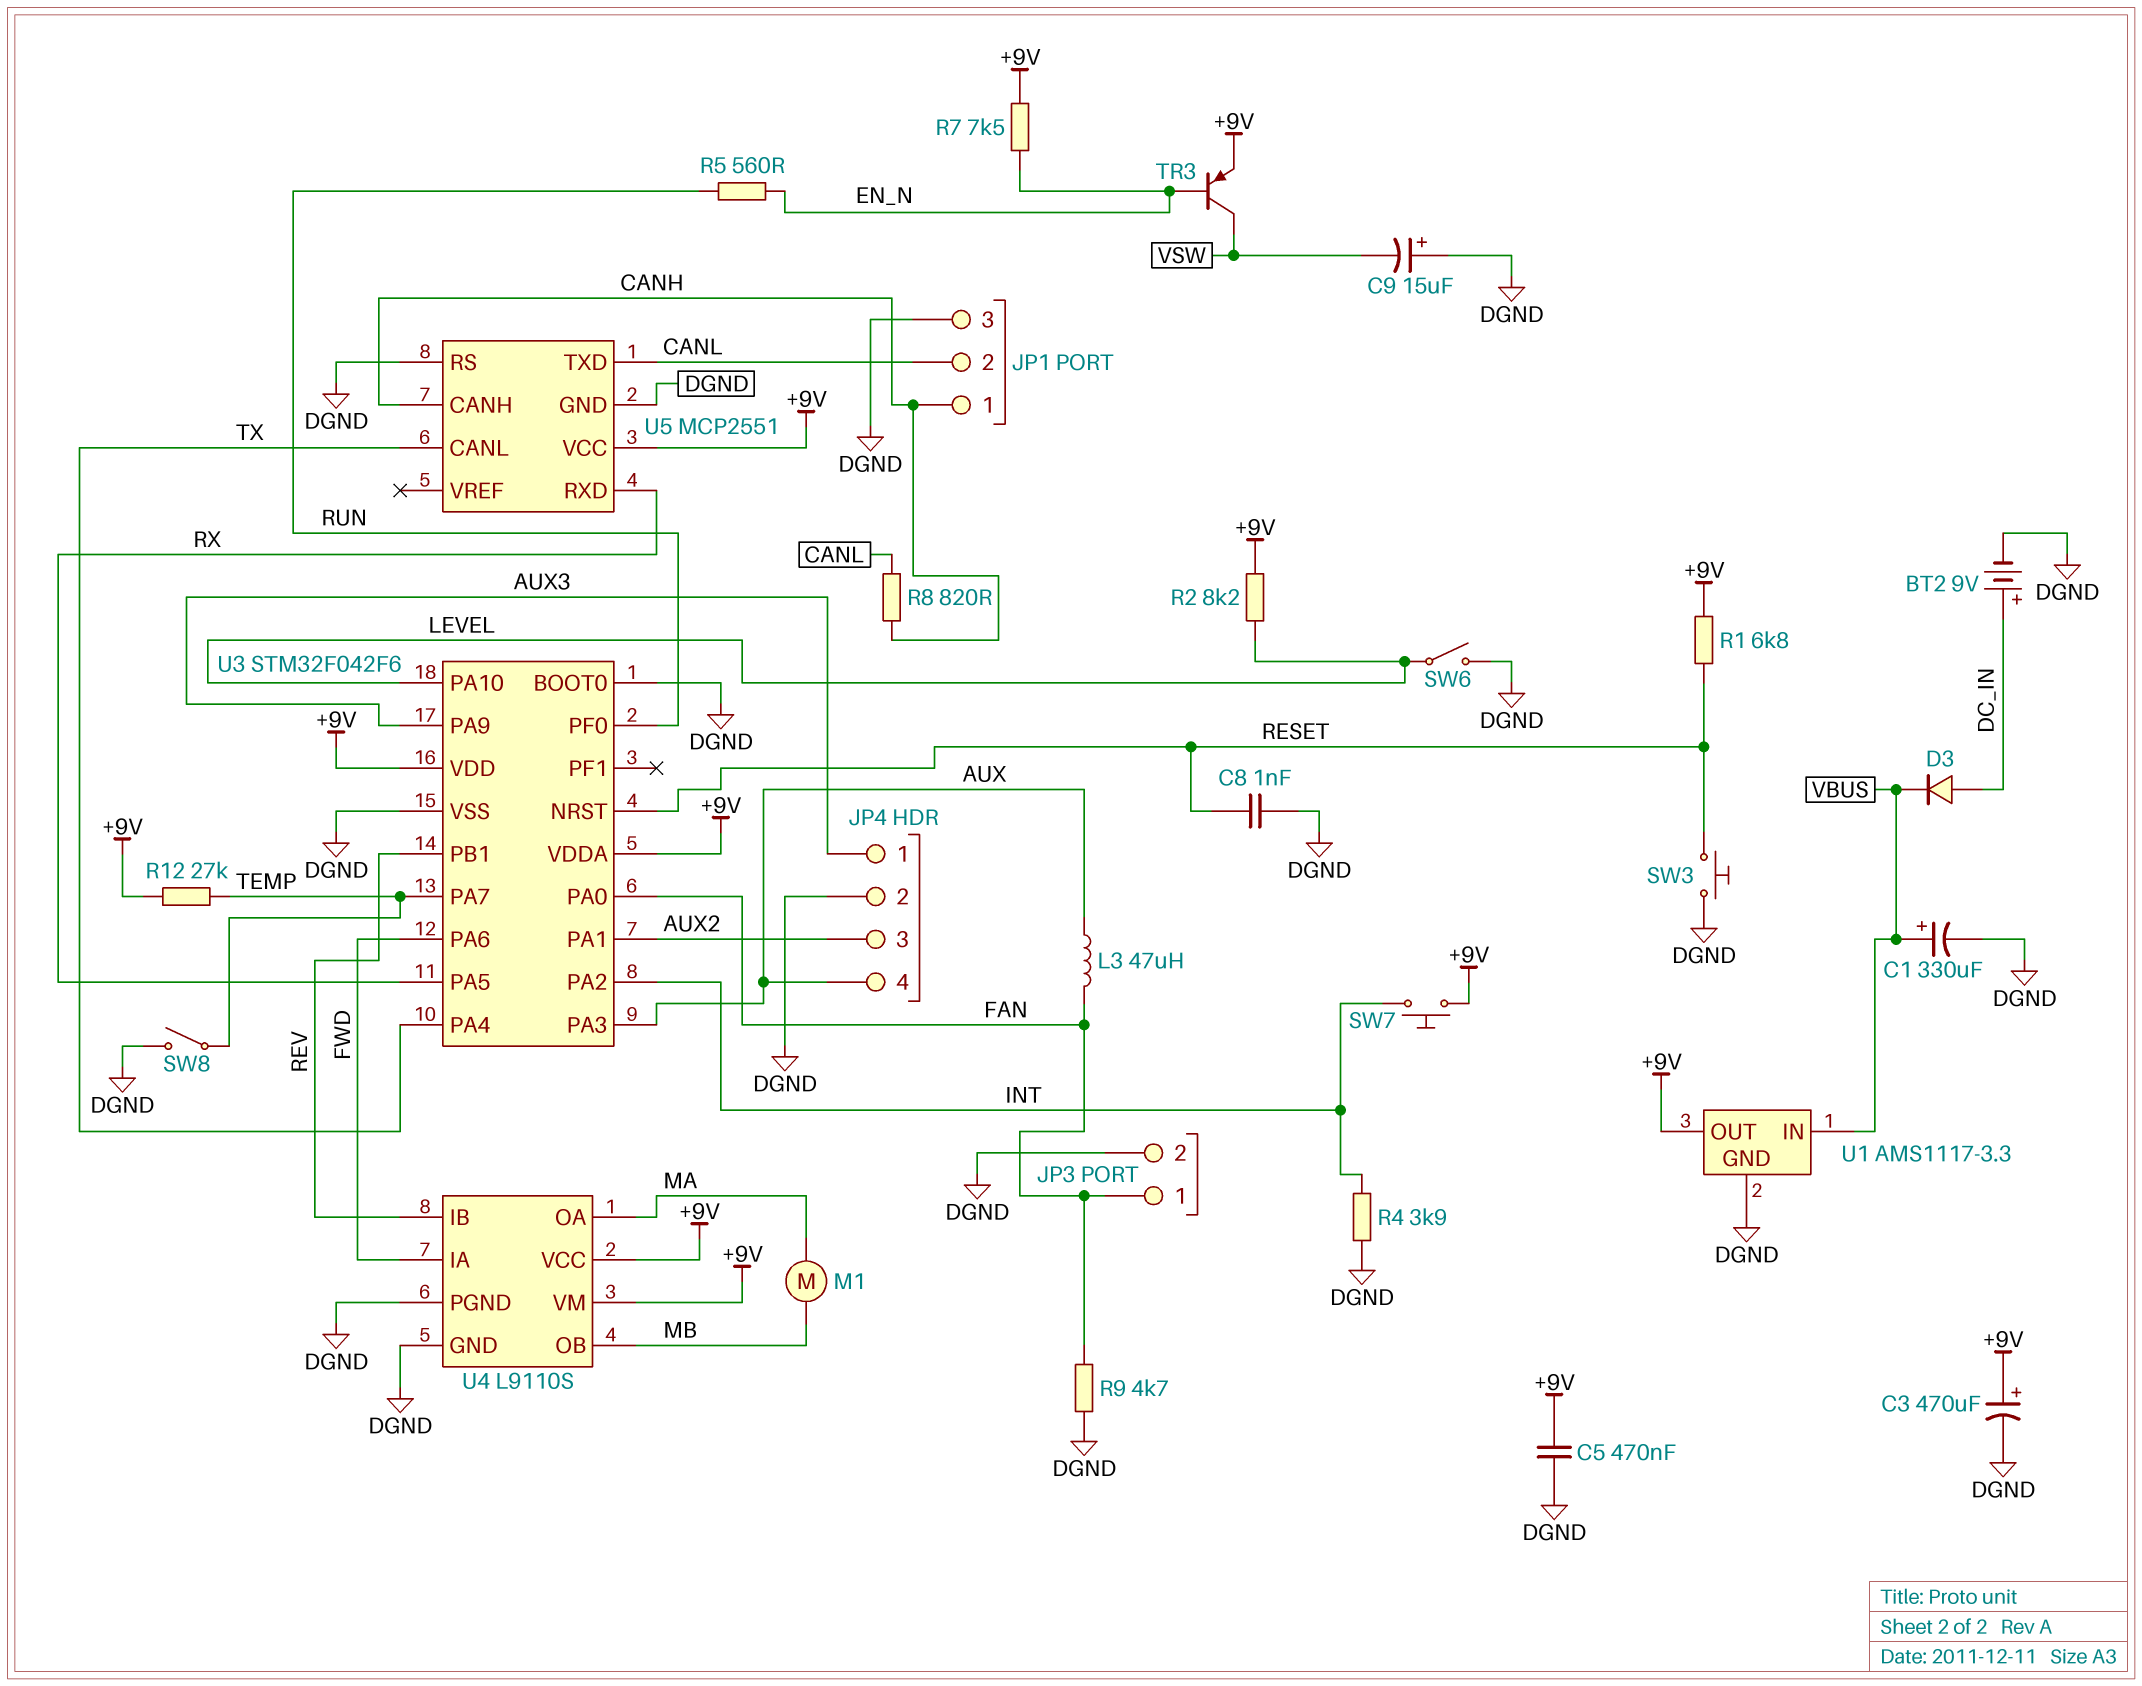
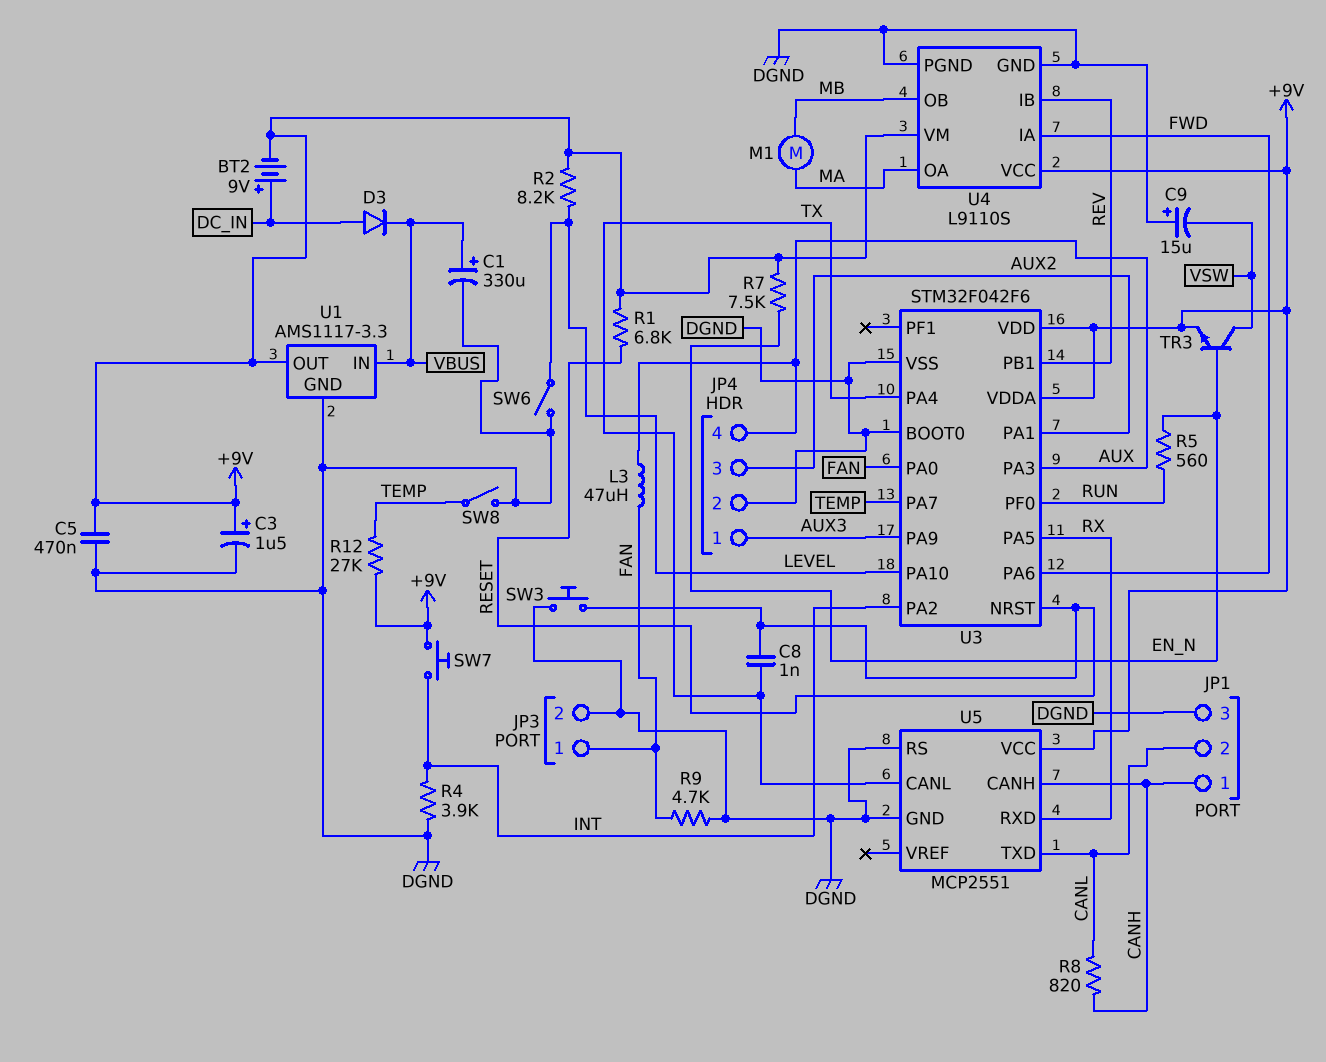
BT2: 9V (plus DC_IN, minus DGND) -> 9V (plus DC_IN, minus +9V)
C3: 470uF (plus +9V, minus DGND) -> 1.5uF (plus +9V, minus DGND)
C8: 1nF (DGND, RESET) -> 1nF (RESET, TX)
TR3: PNP (B EN_N, C VSW, E +9V) -> NPN (B EN_N, C VSW, E +9V)

